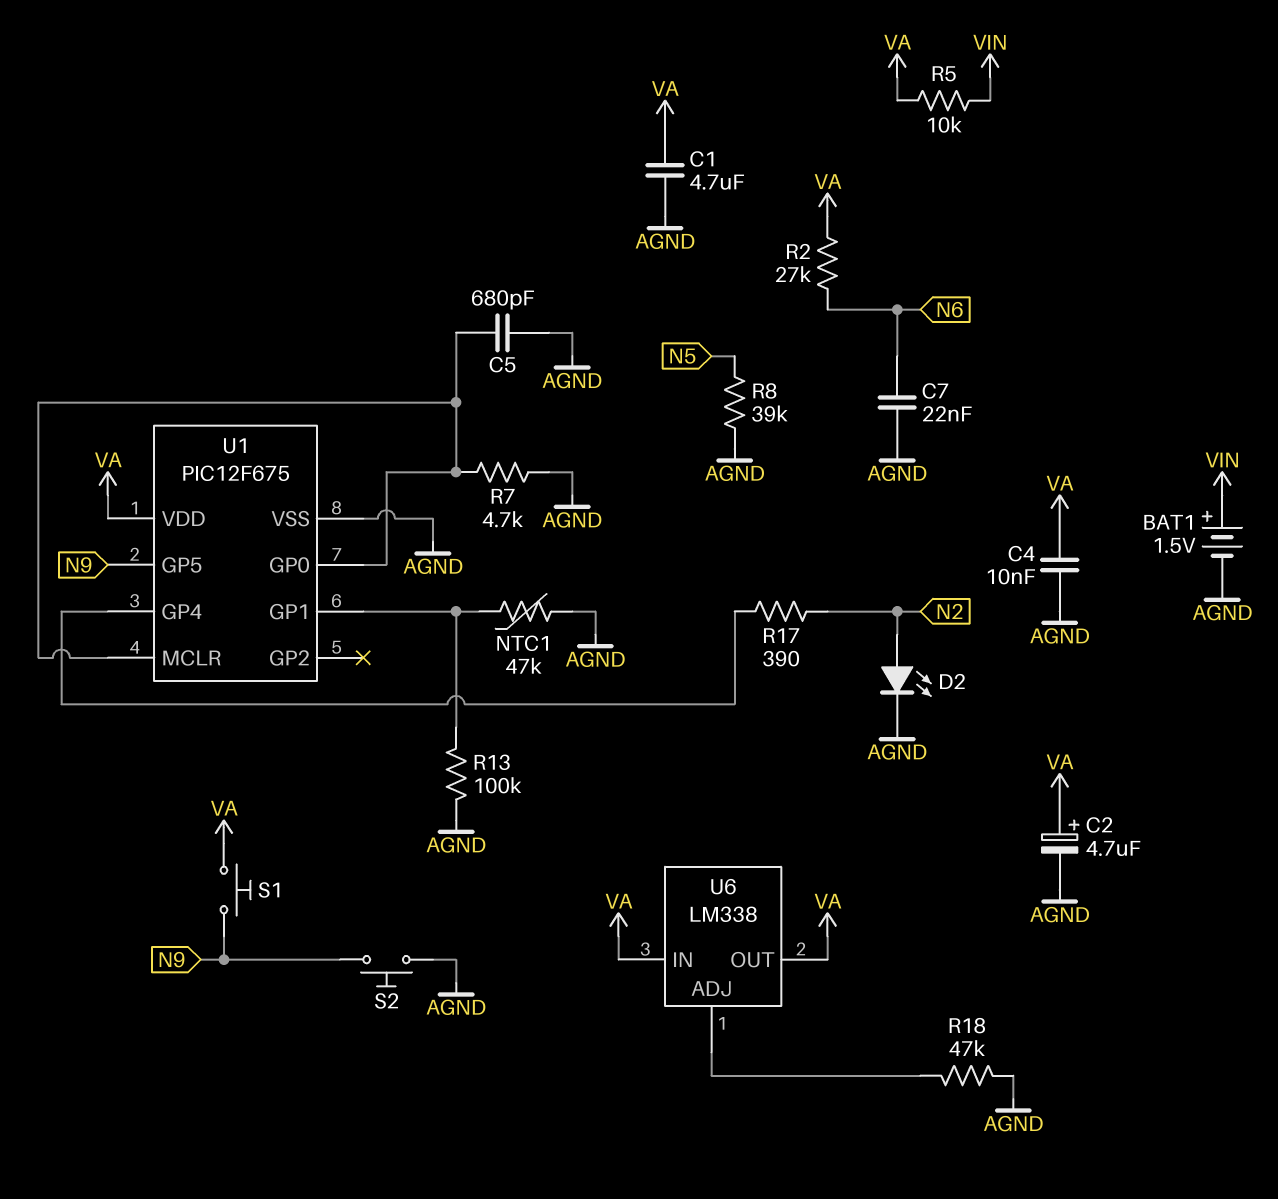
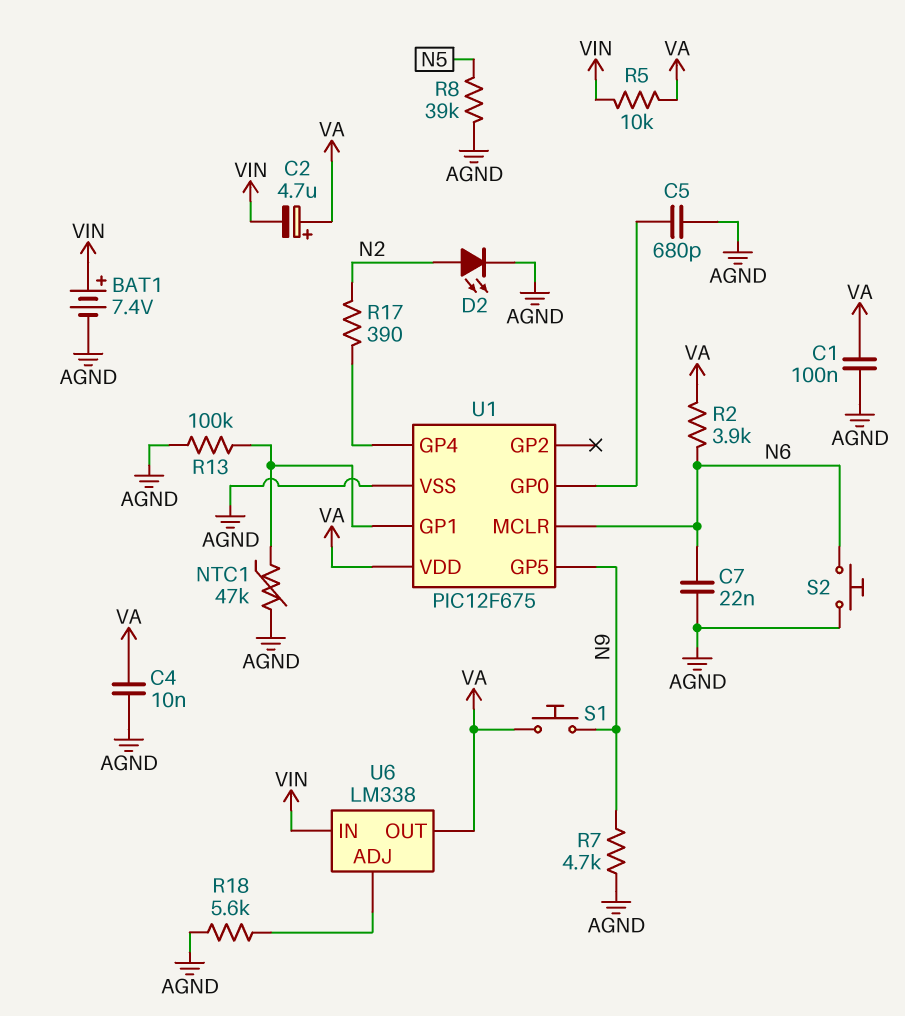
BAT1: 1.5V (plus VIN, minus AGND) -> 7.4V (plus VIN, minus AGND)
C1: 4.7uF (AGND, VA) -> 100nF (AGND, VA)
C2: 4.7uF (plus VA, minus AGND) -> 4.7uF (plus VA, minus VIN)
R2: 27k (N6, VA) -> 3.9k (N6, VA)
R7: 4.7k (AGND, U1/GP0) -> 4.7k (AGND, N9)
R18: 47k (AGND, U6/ADJ) -> 5.6k (AGND, U6/ADJ)
S2: button (AGND, N9) -> button (AGND, N6)
U1 pin MCLR: U1/GP0 -> N6
U6 pin IN: VA -> VIN

